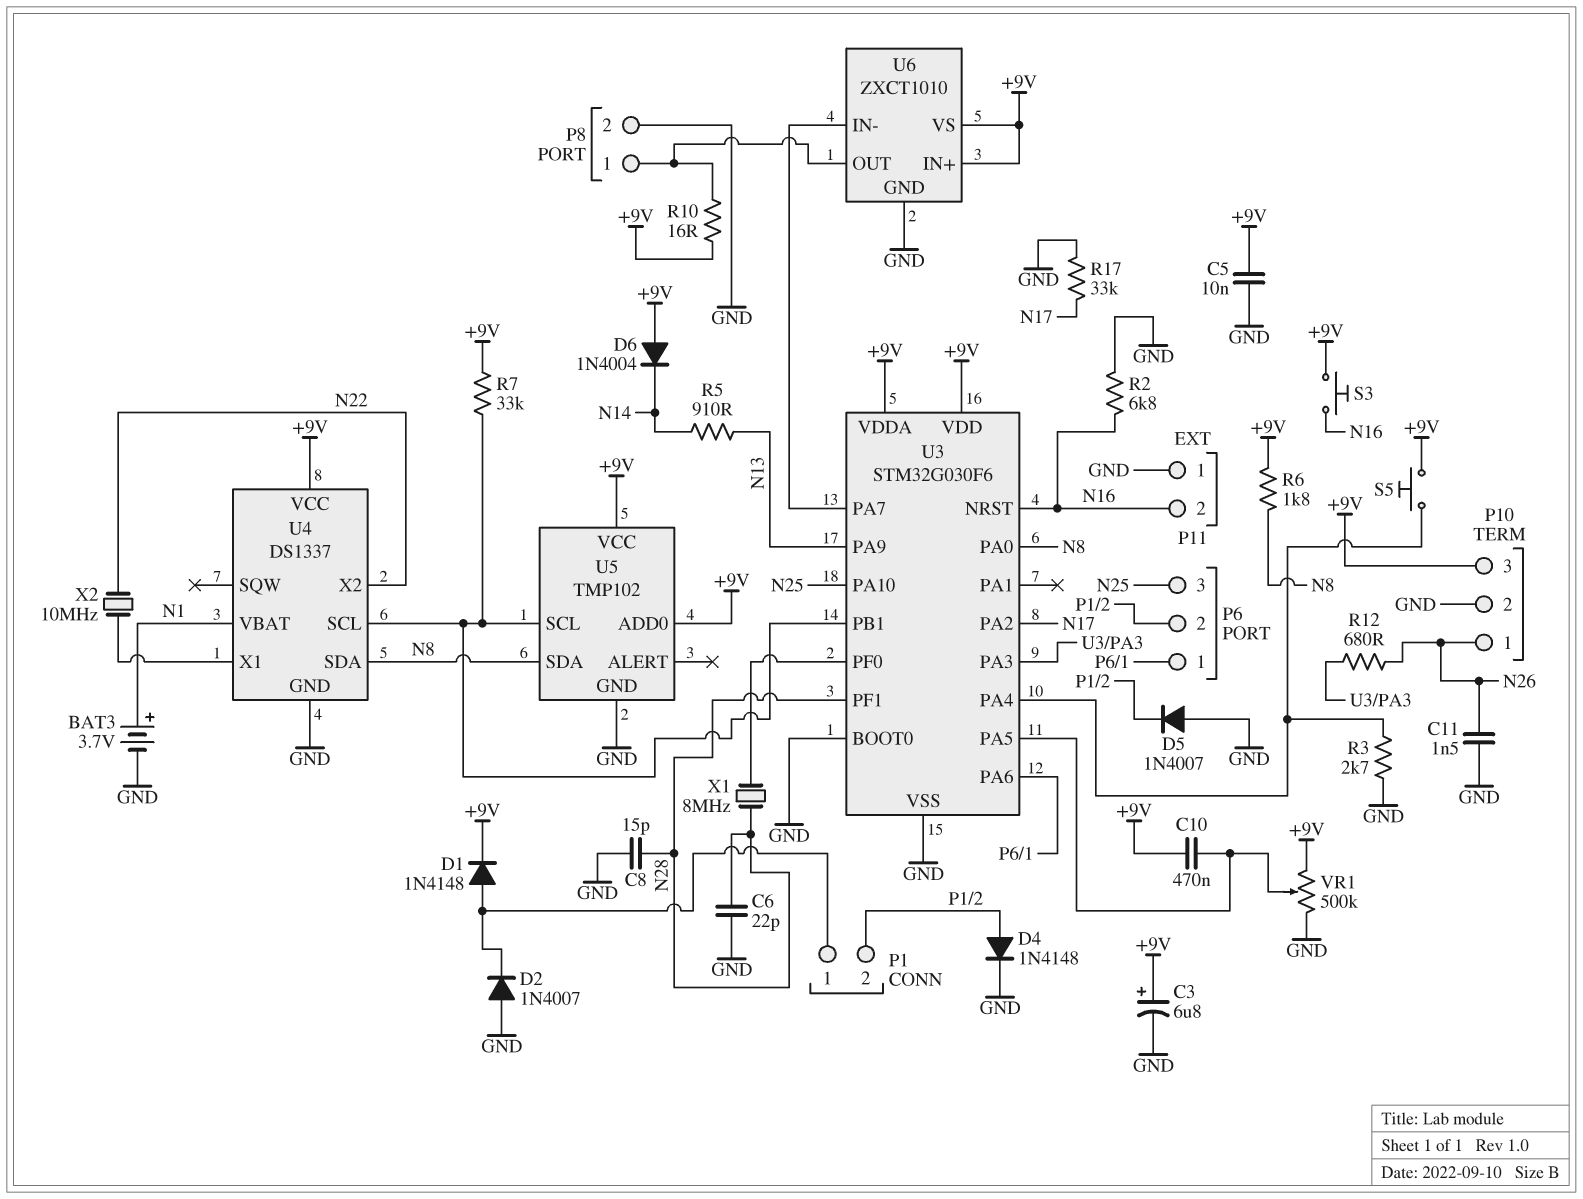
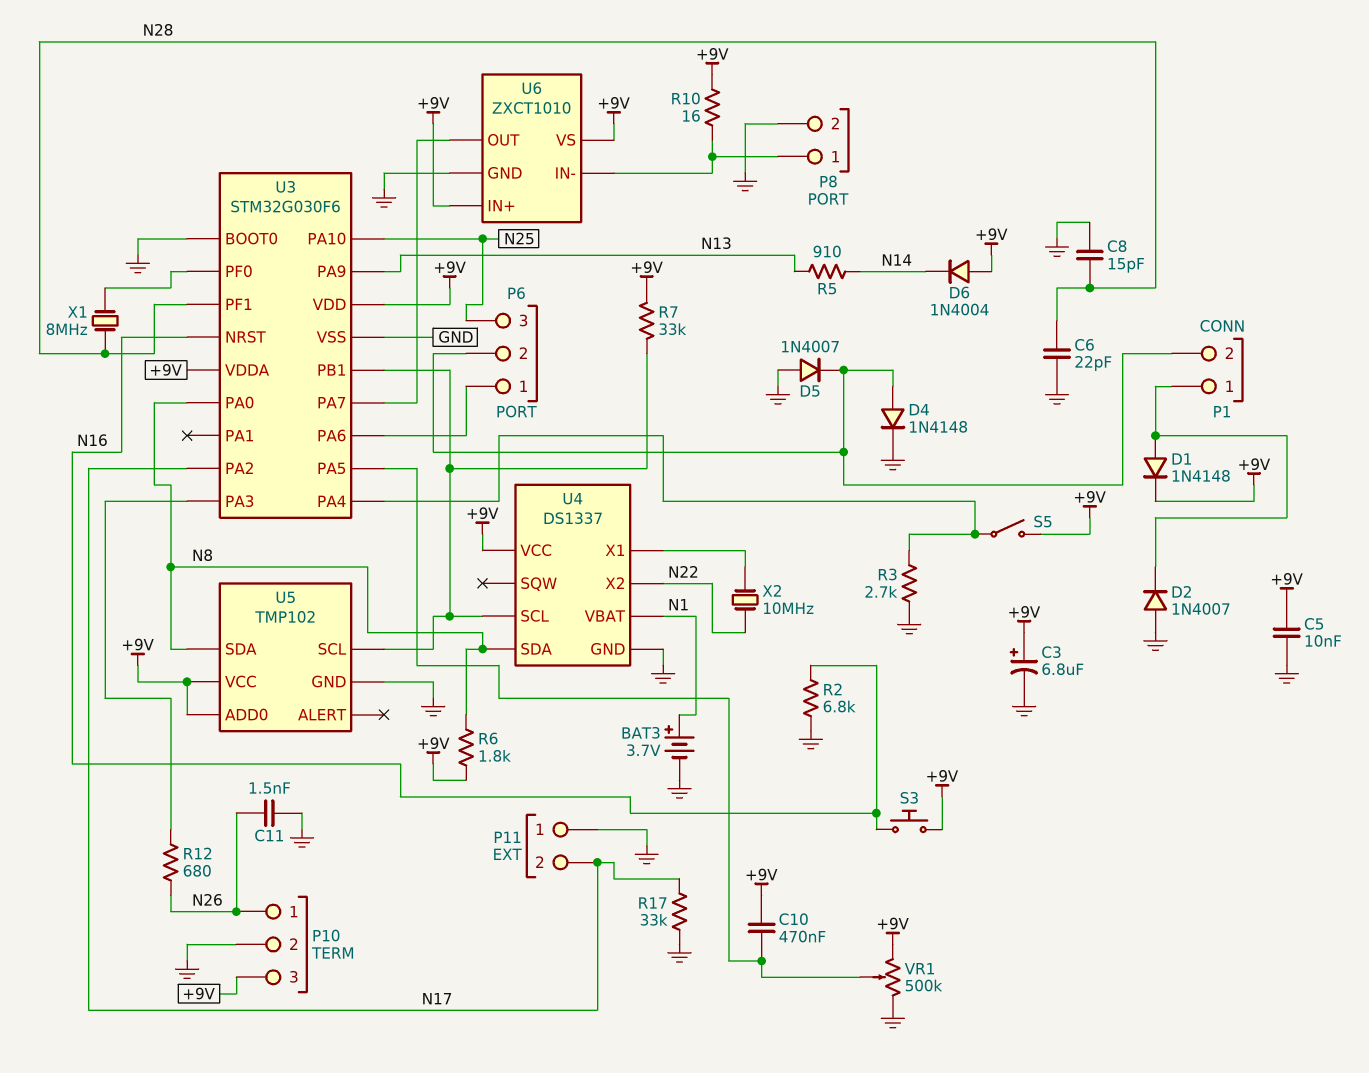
P11 pin 2: N16 -> N17
S5: button (+9V, U3/PA4) -> switch (+9V, U3/PA4)
U6 pin IN-: U3/PA7 -> P8/1
U6 pin OUT: P8/1 -> U3/PA7

